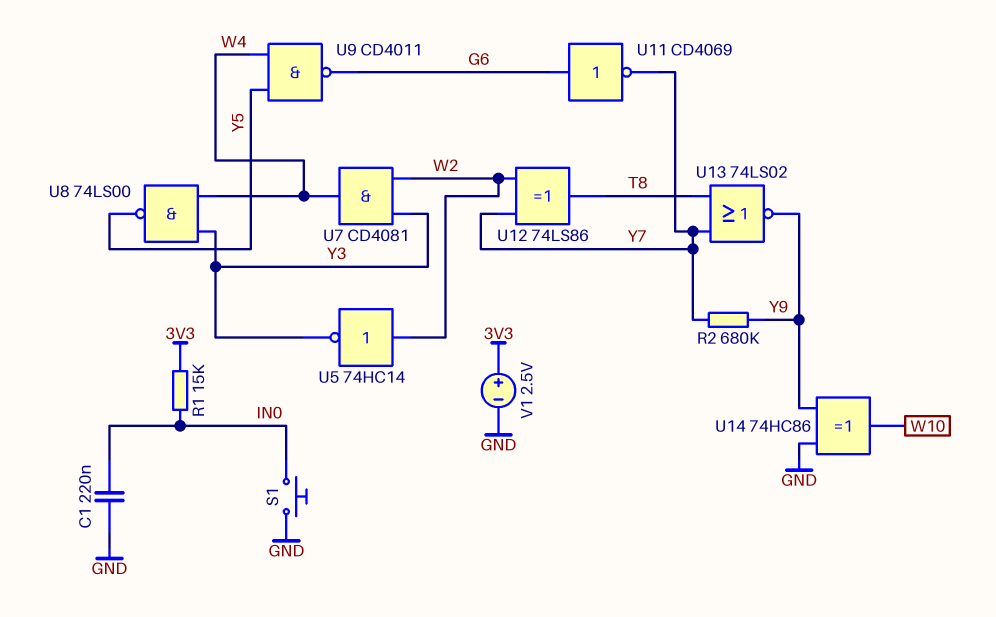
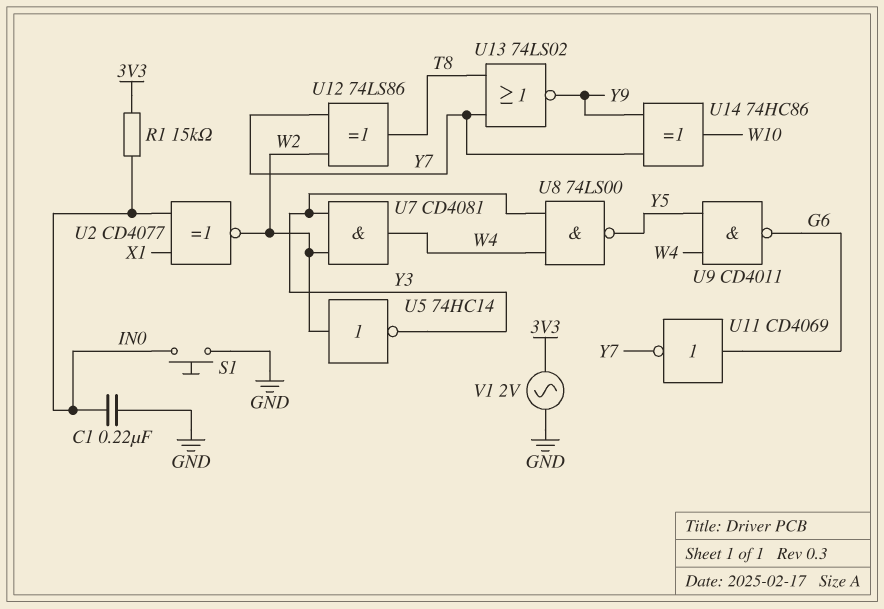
R2: 680k (Y7, Y9) -> none
U2: none -> XNOR CD4077 (in IN0, in X1, out W2)
U14: XOR 74HC86 (in GND, in Y9, out W10) -> XOR 74HC86 (in Y7, in Y9, out W10)
V1: 2.5V (plus 3V3, minus GND) -> AC 2V (3V3, GND)

